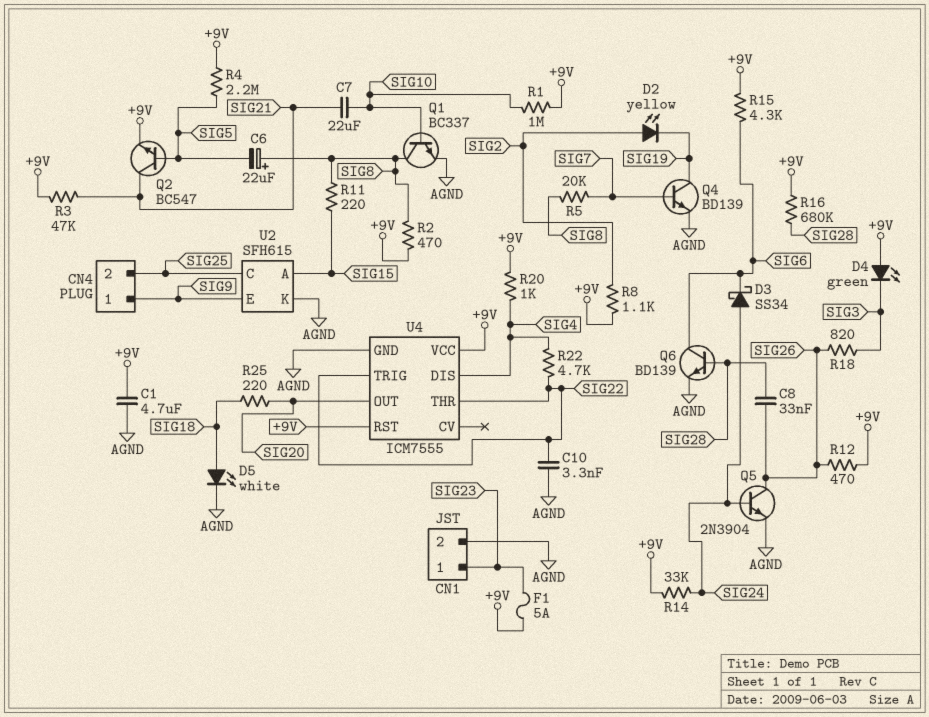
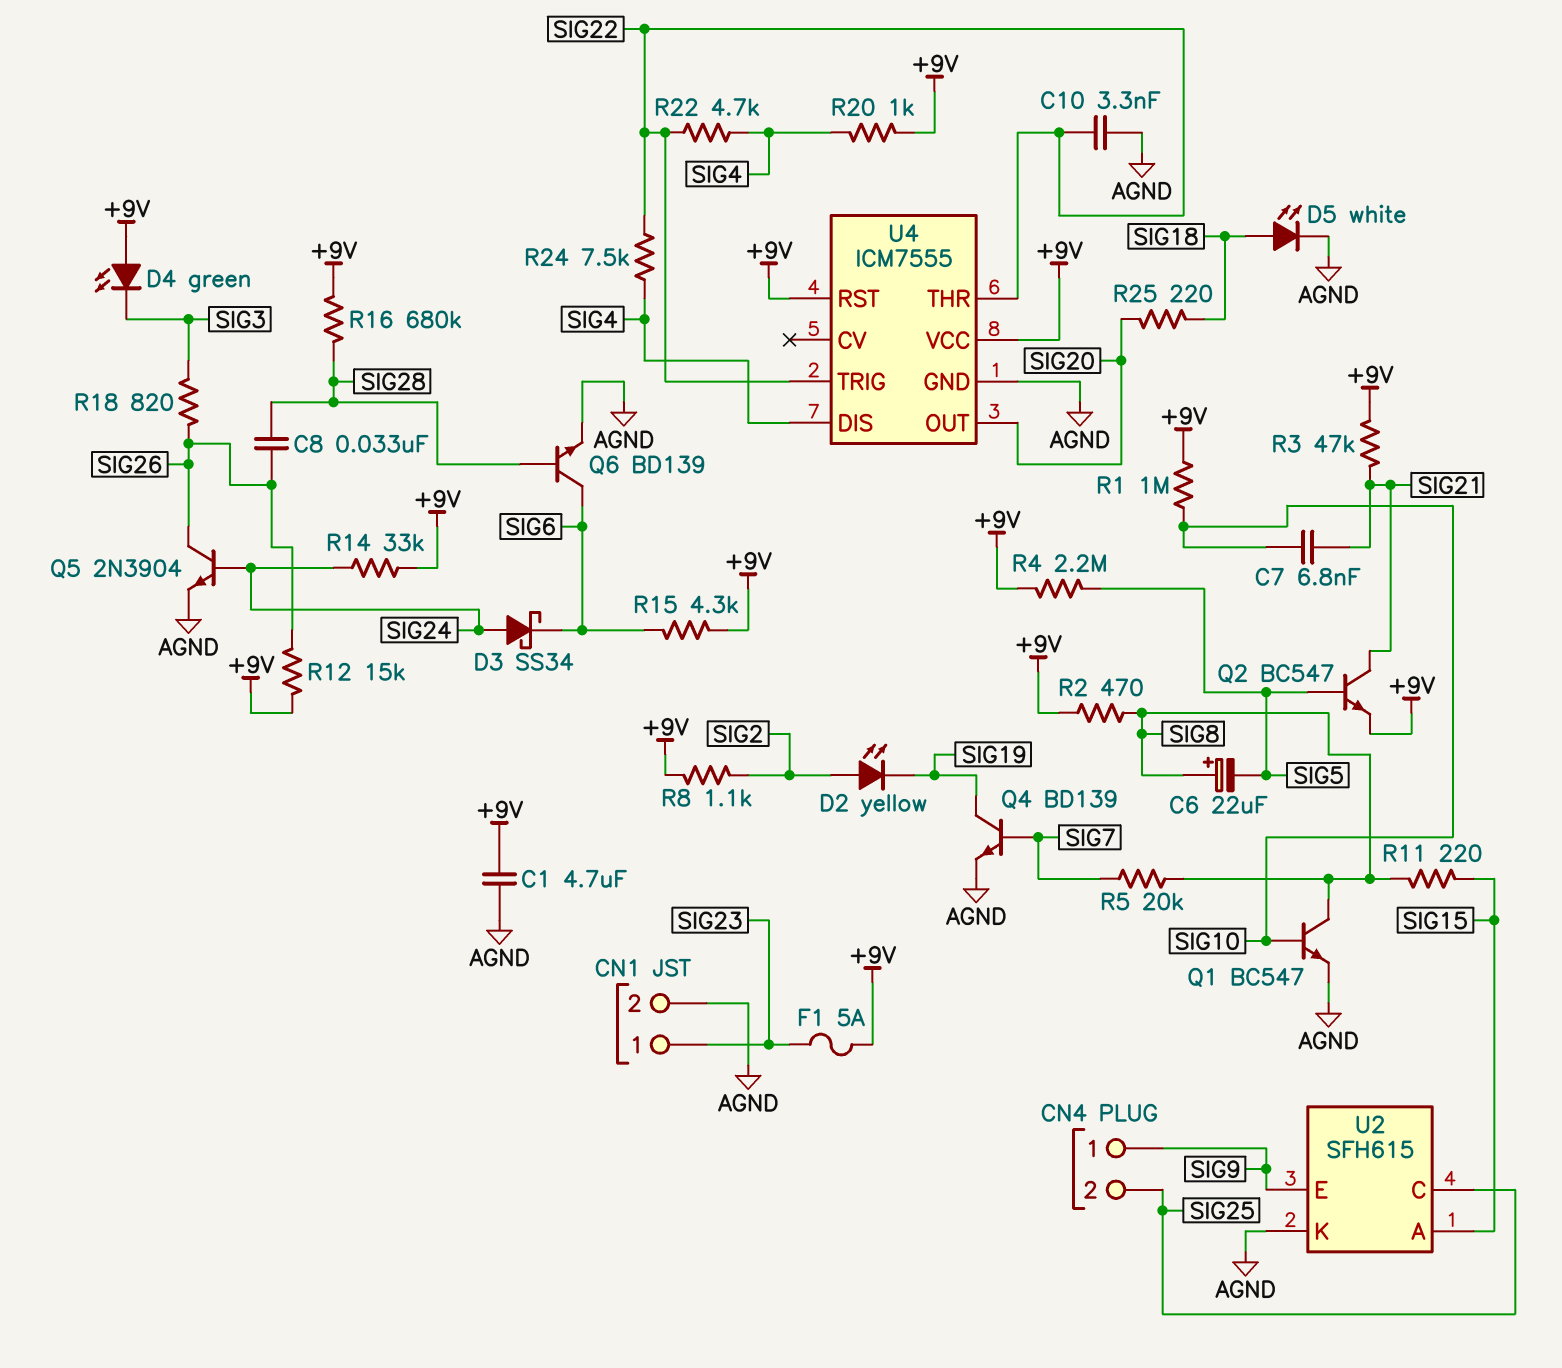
C7: 22uF (SIG10, SIG21) -> 6.8nF (SIG10, SIG21)
Q1: NPN BC337 (B SIG10, C SIG8, E AGND) -> NPN BC547 (B SIG10, C SIG8, E AGND)
R12: 470 (+9V, SIG26) -> 15k (+9V, SIG26)
R24: none -> 7.5k (SIG4, SIG22)

